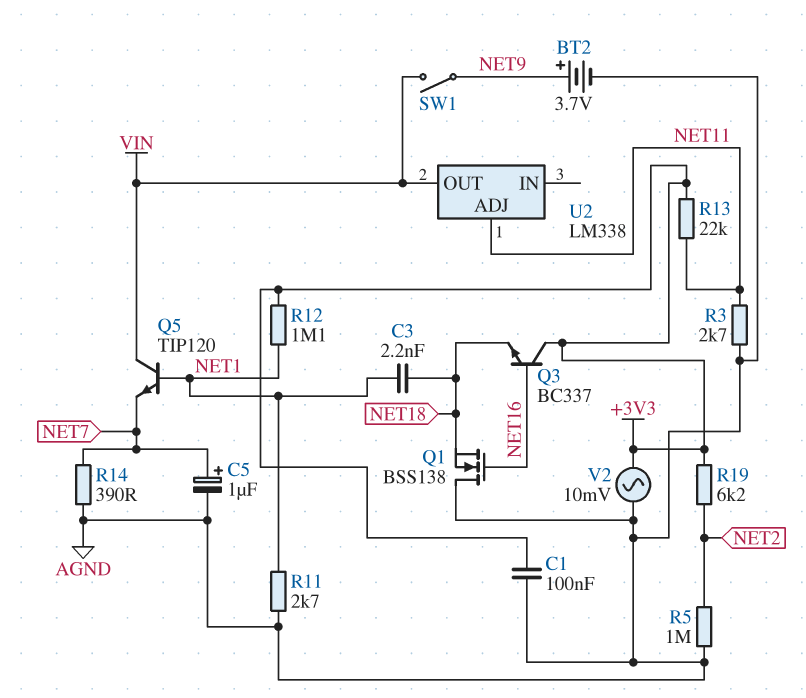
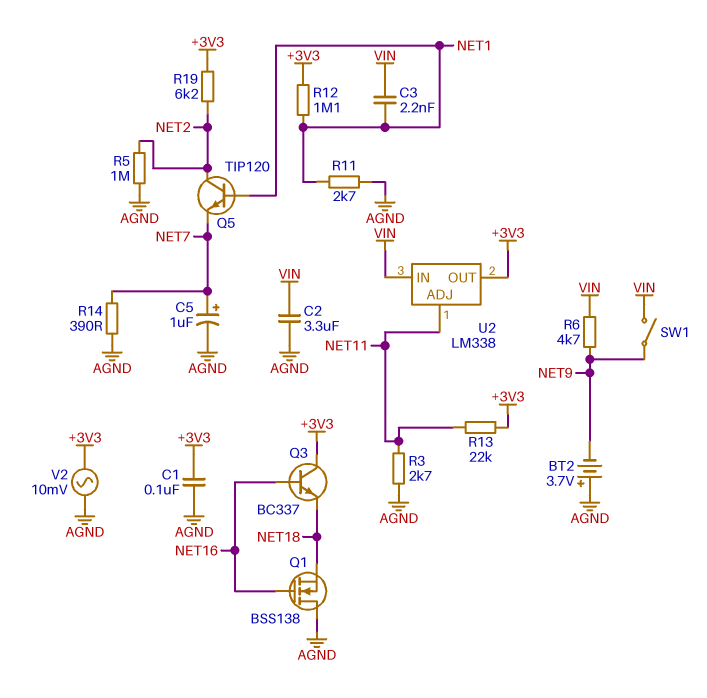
BT2: 3.7V (plus NET9, minus AGND) -> 3.7V (plus AGND, minus NET9)
C2: none -> 3.3uF (AGND, VIN)
C3: 2.2nF (NET1, NET18) -> 2.2nF (NET1, VIN)
Q5: NPN TIP120 (B NET1, C VIN, E NET7) -> NPN TIP120 (B NET1, C NET2, E NET7)
R6: none -> 4.7k (NET9, VIN)
U2 pin IN: none -> VIN
U2 pin OUT: VIN -> +3V3

